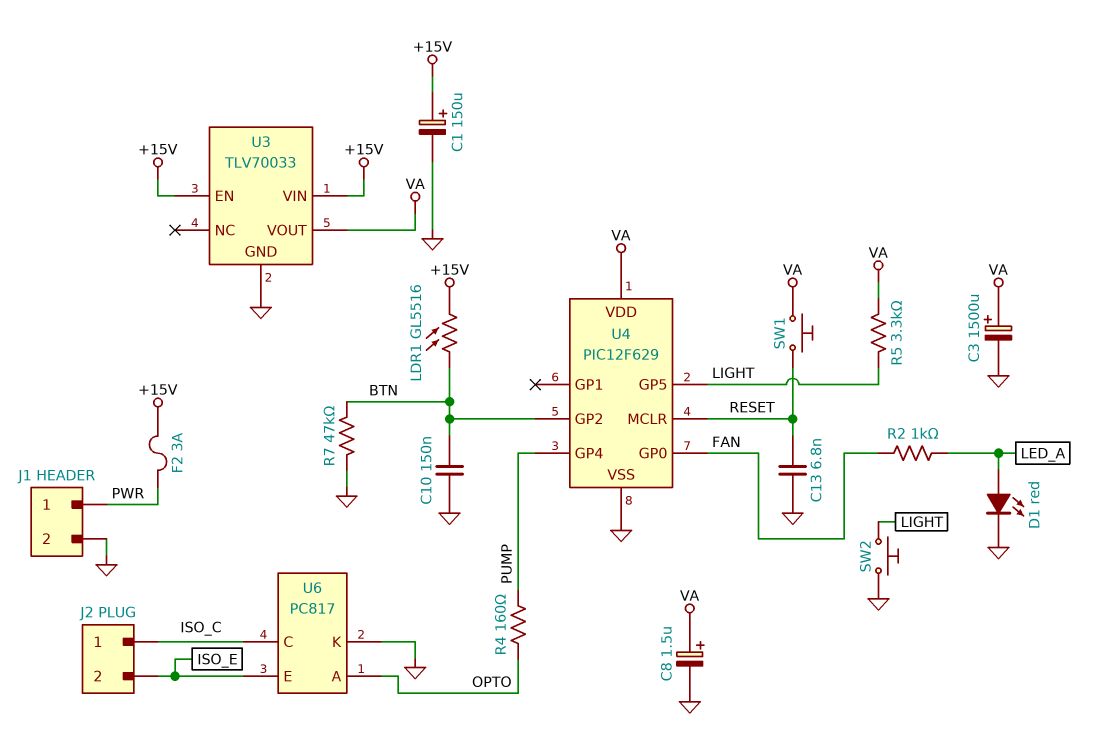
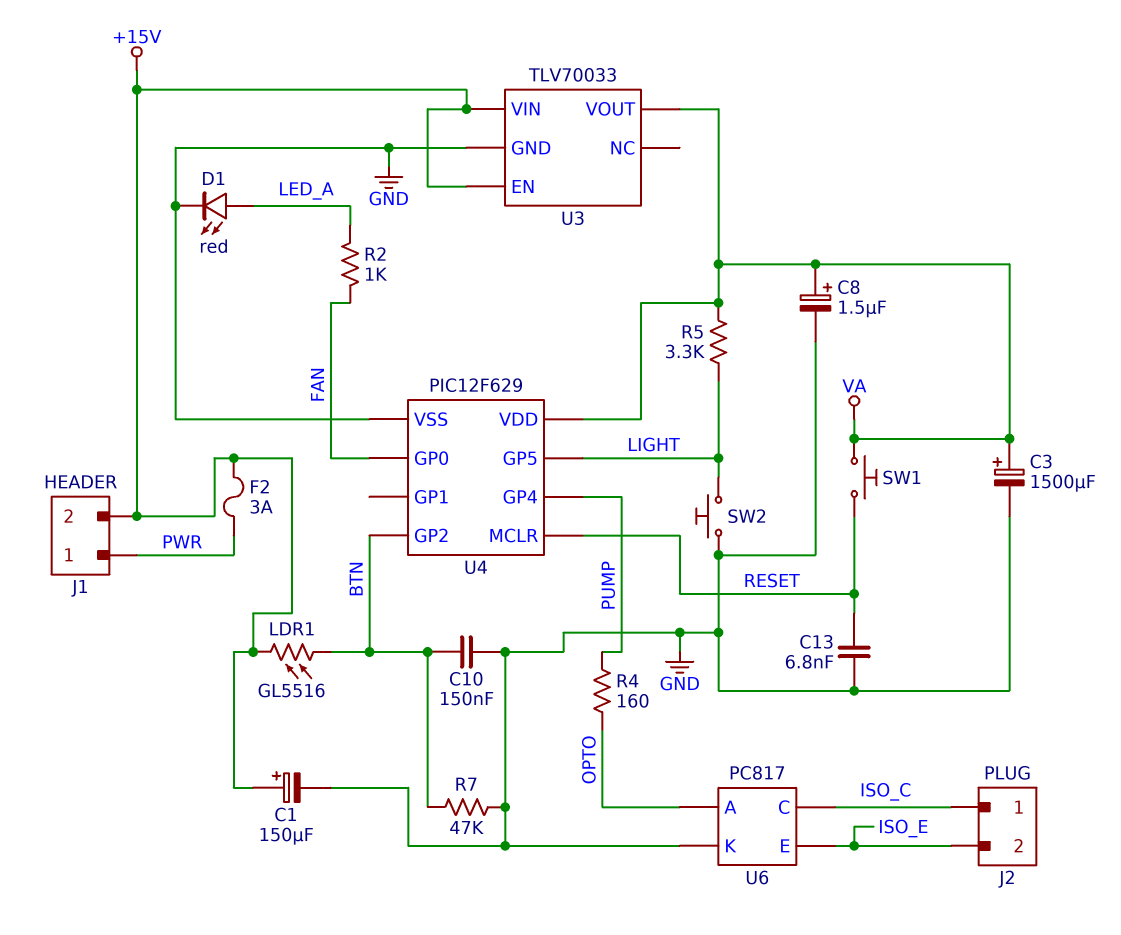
J1 pin 2: GND -> +15V

